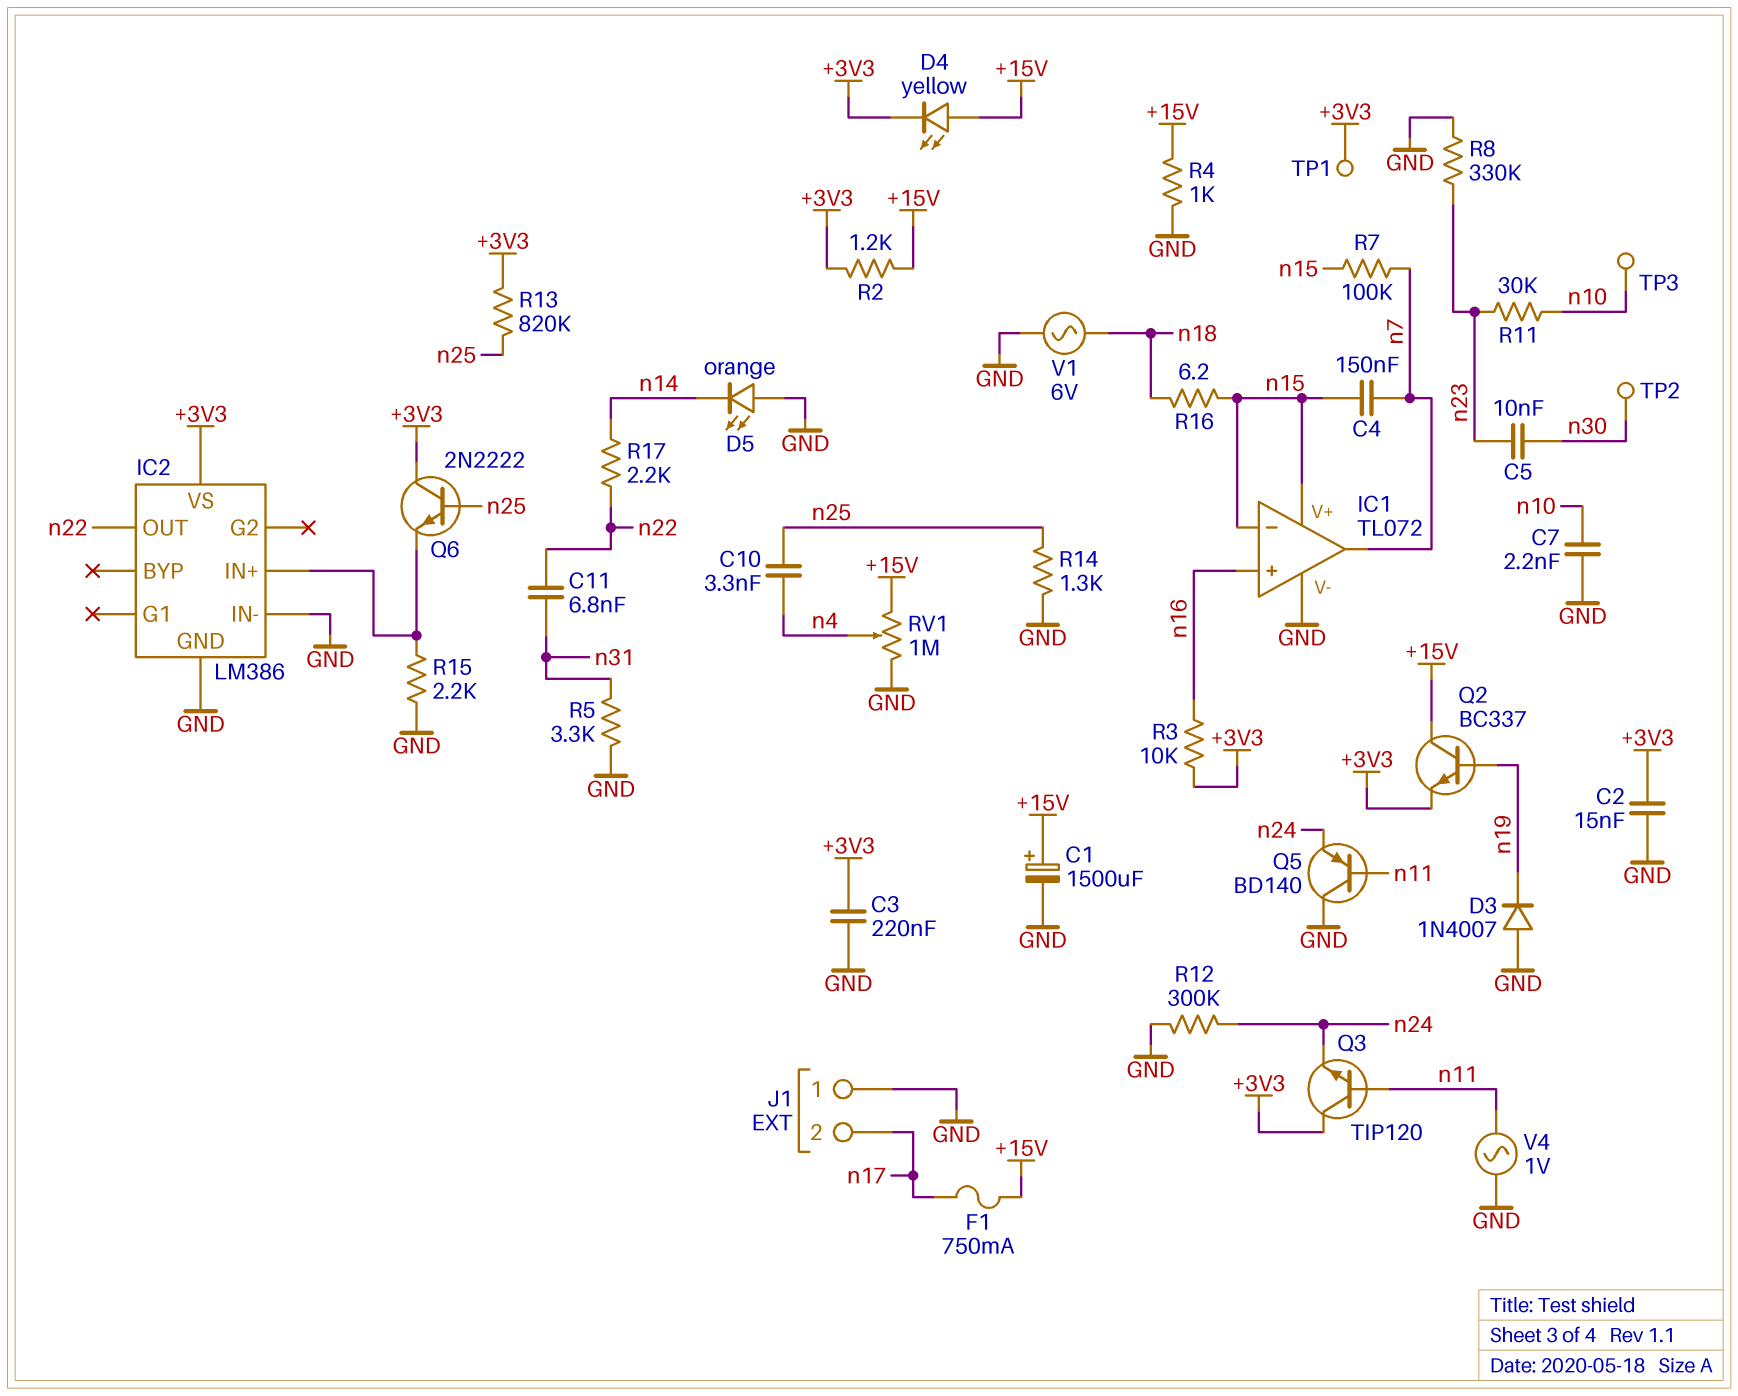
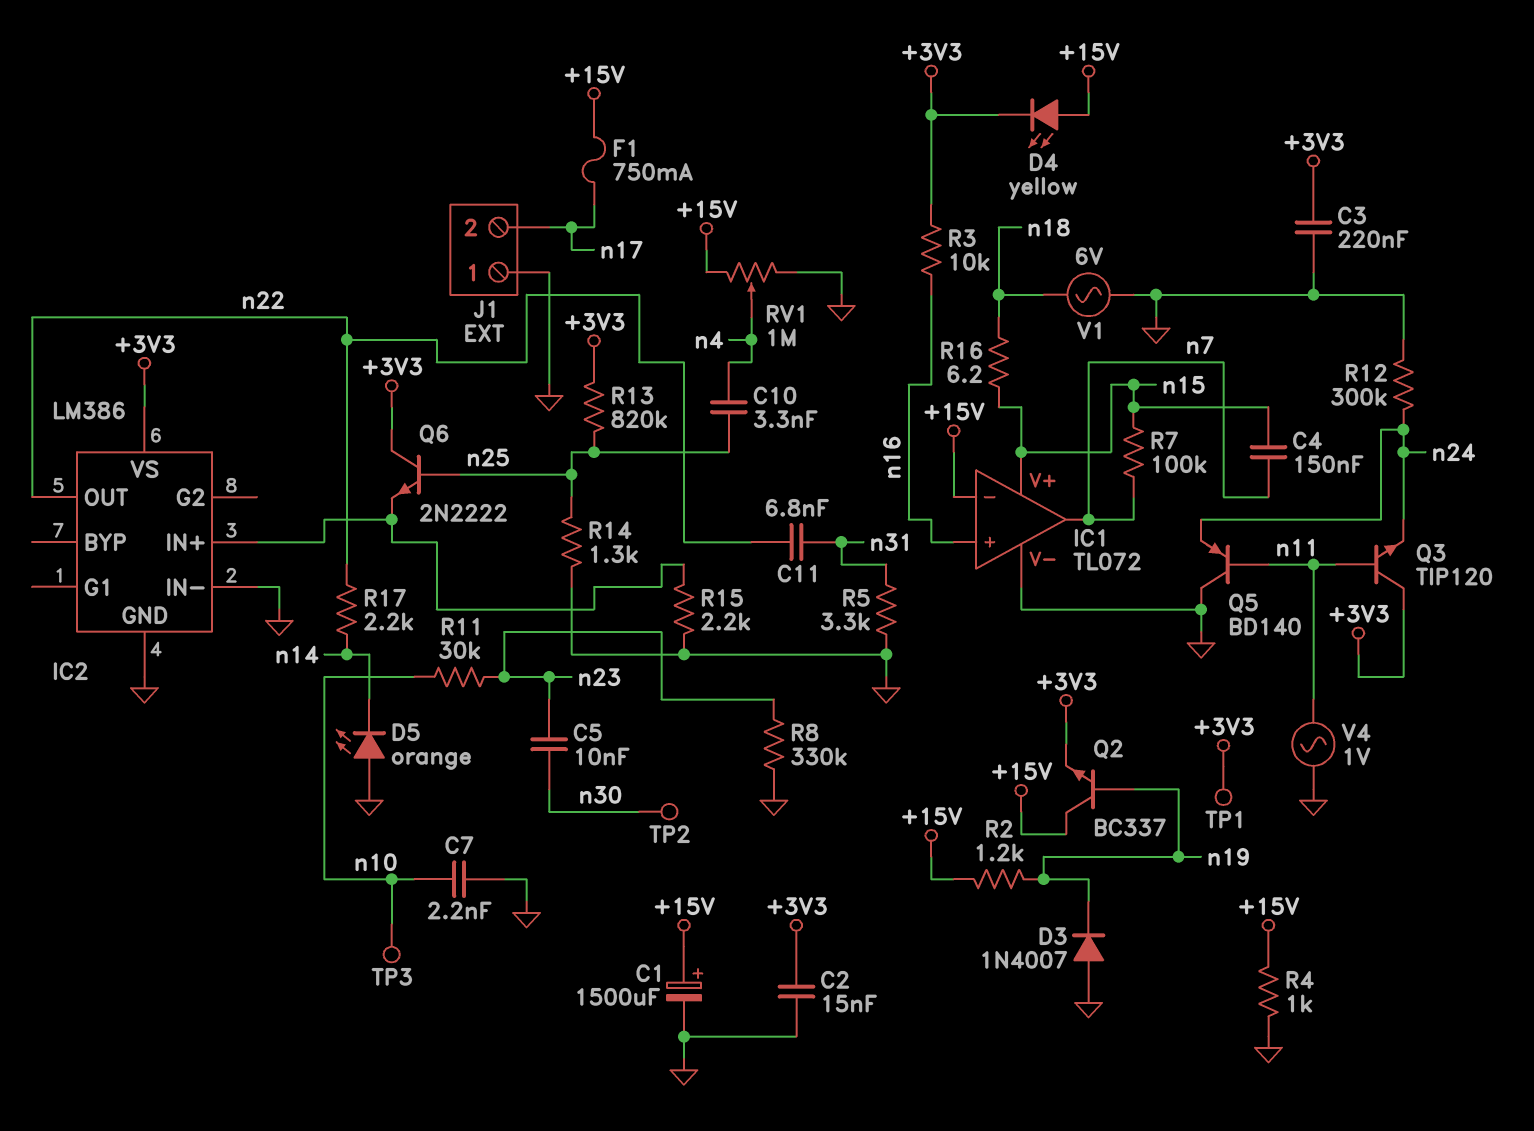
IC1 pin in-: n15 -> +15V
R2: 1.2k (+3V3, +15V) -> 1.2k (+15V, n19)

